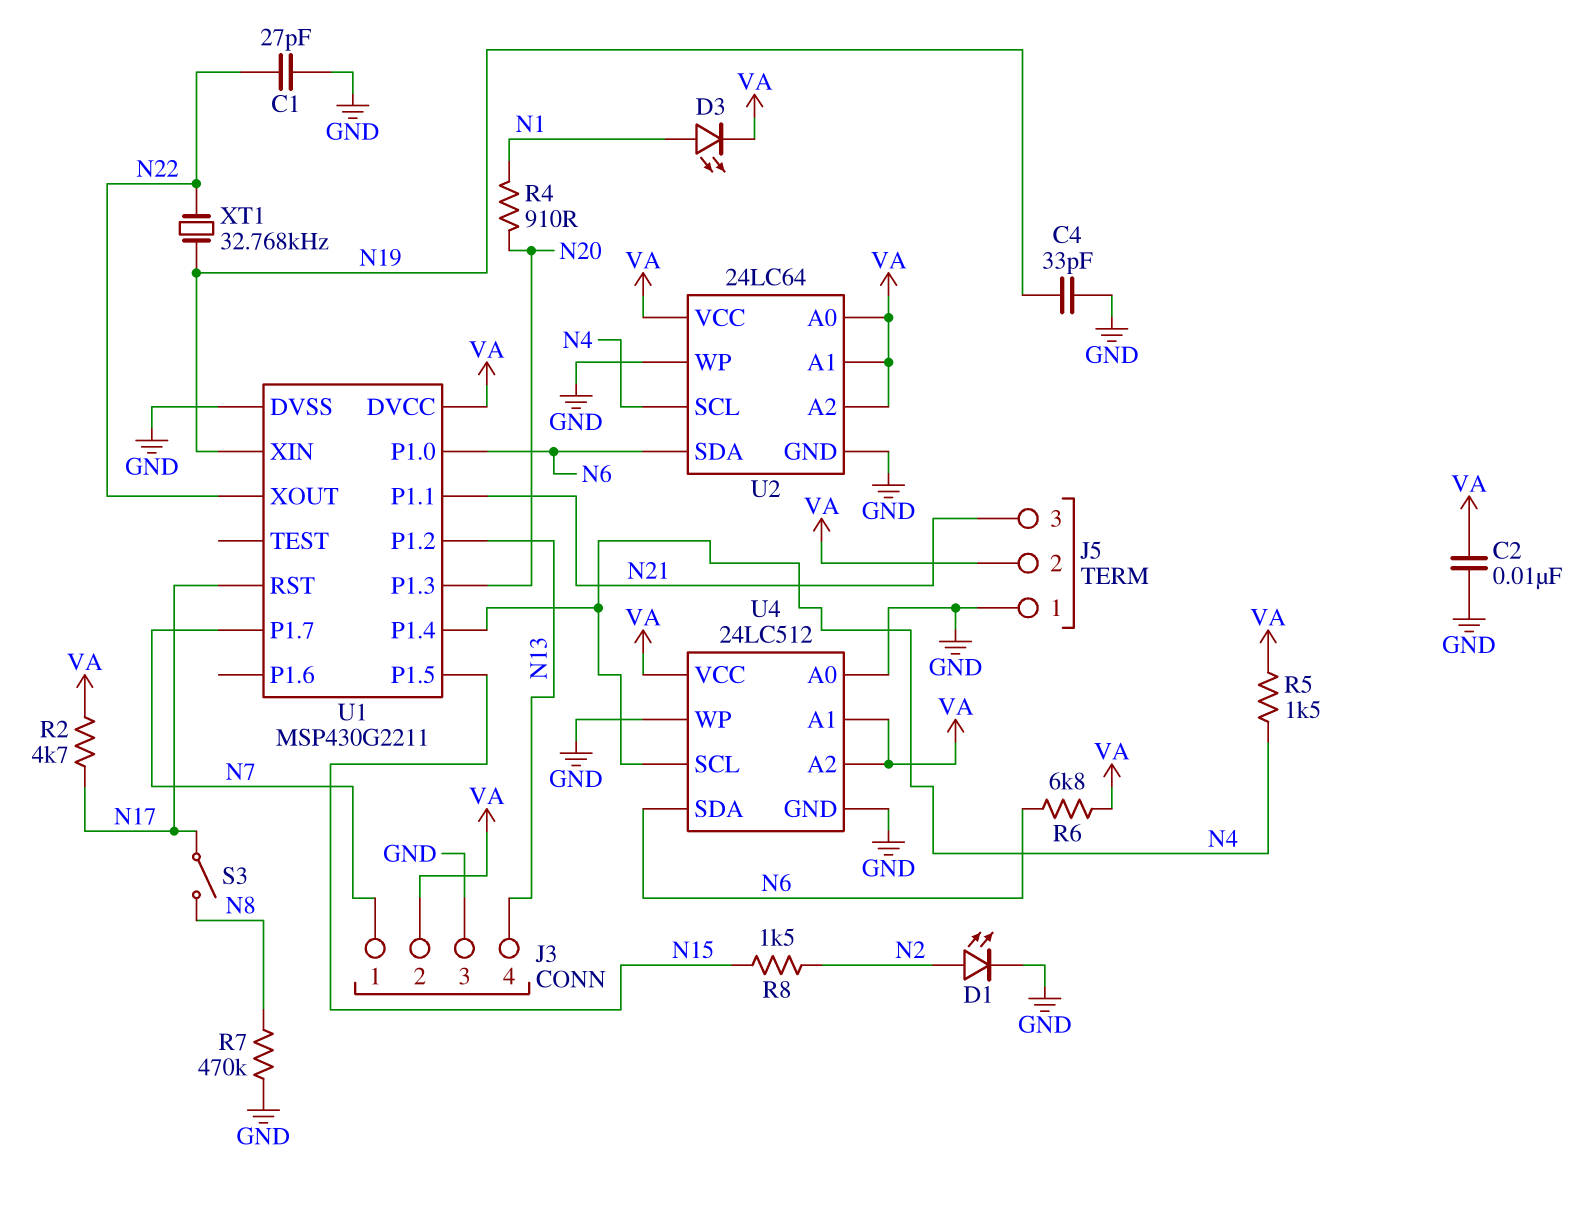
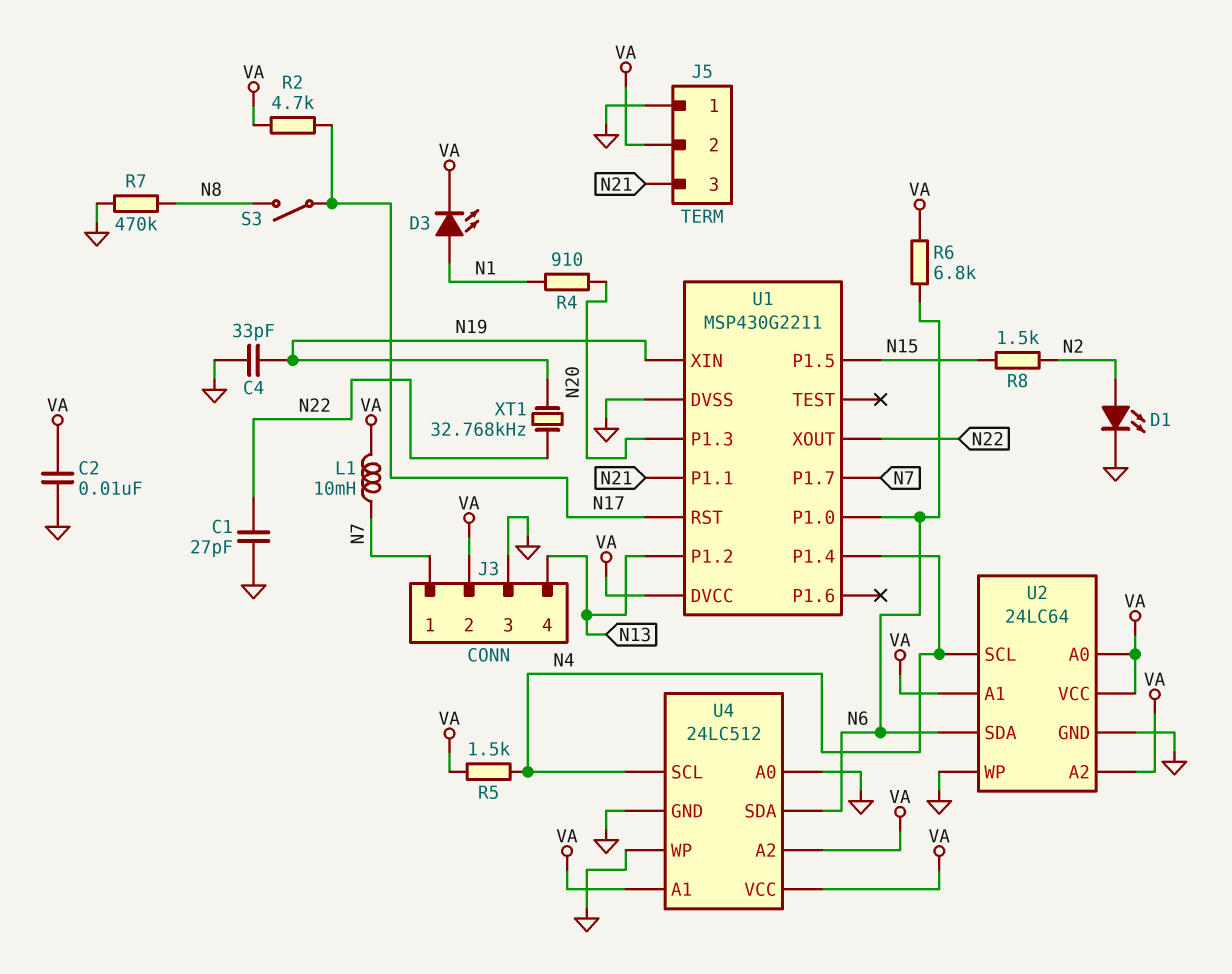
L1: none -> 10mH (N7, VA)

